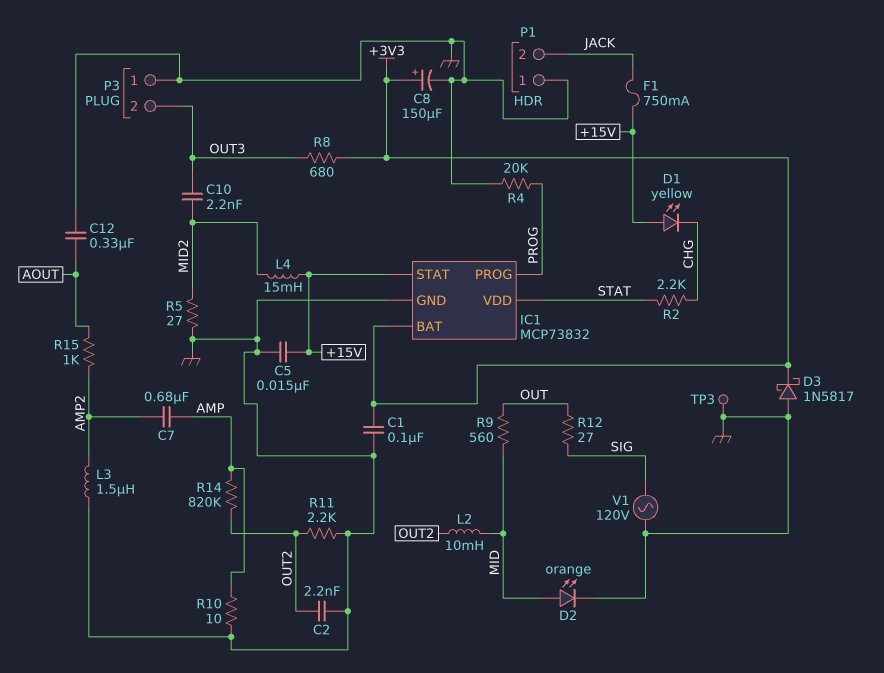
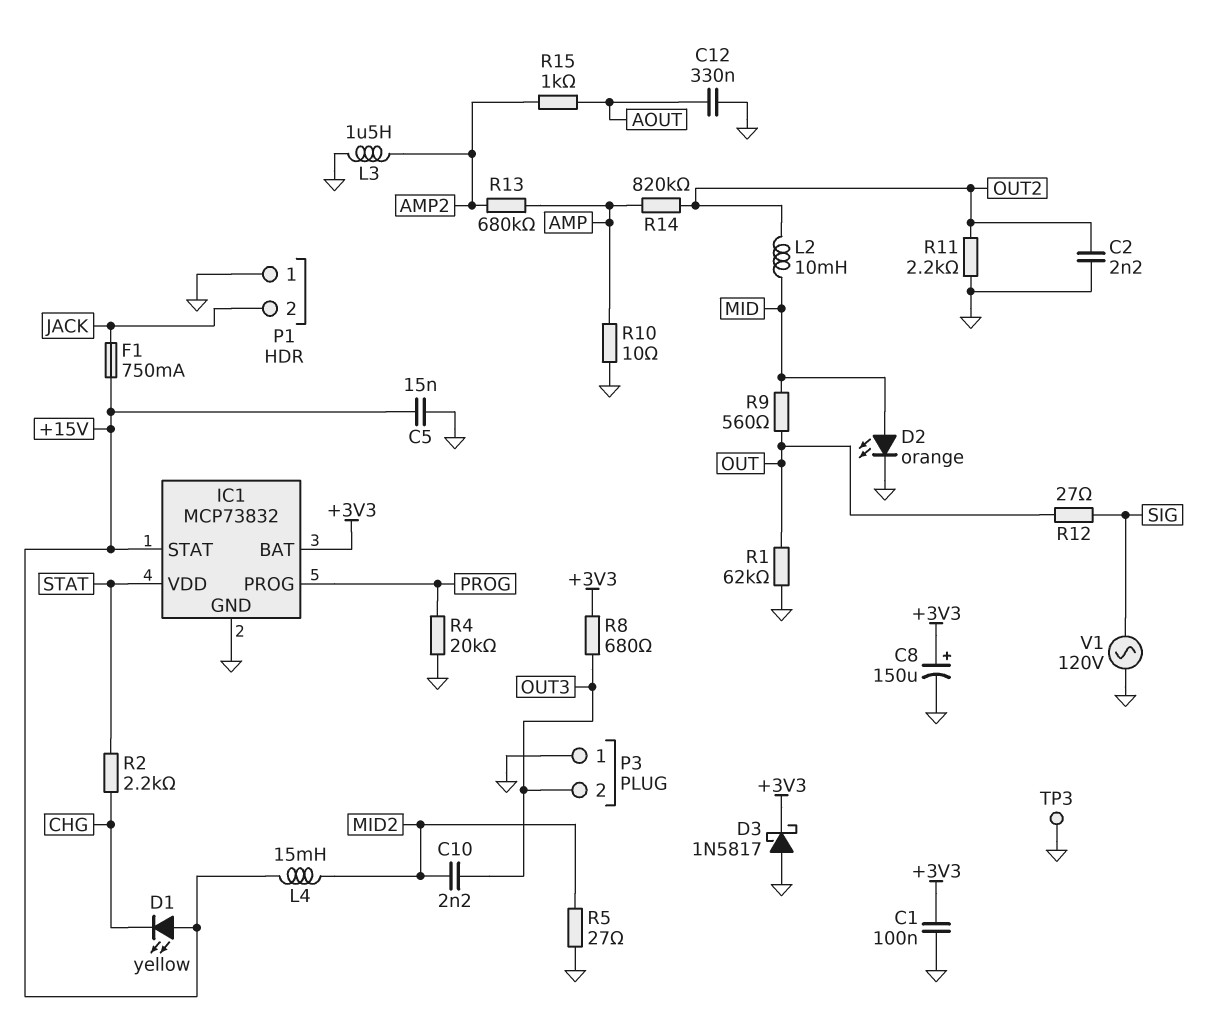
C7: 680nF (AMP, AMP2) -> none
R1: none -> 62k (GND, OUT)
R13: none -> 680k (AMP, AMP2)

